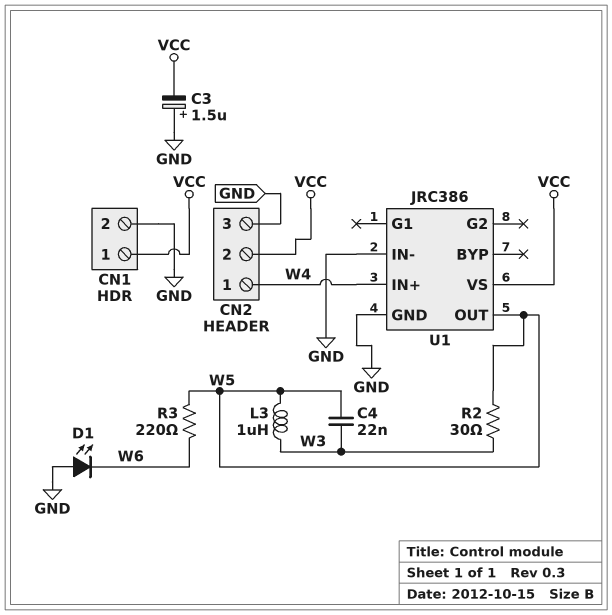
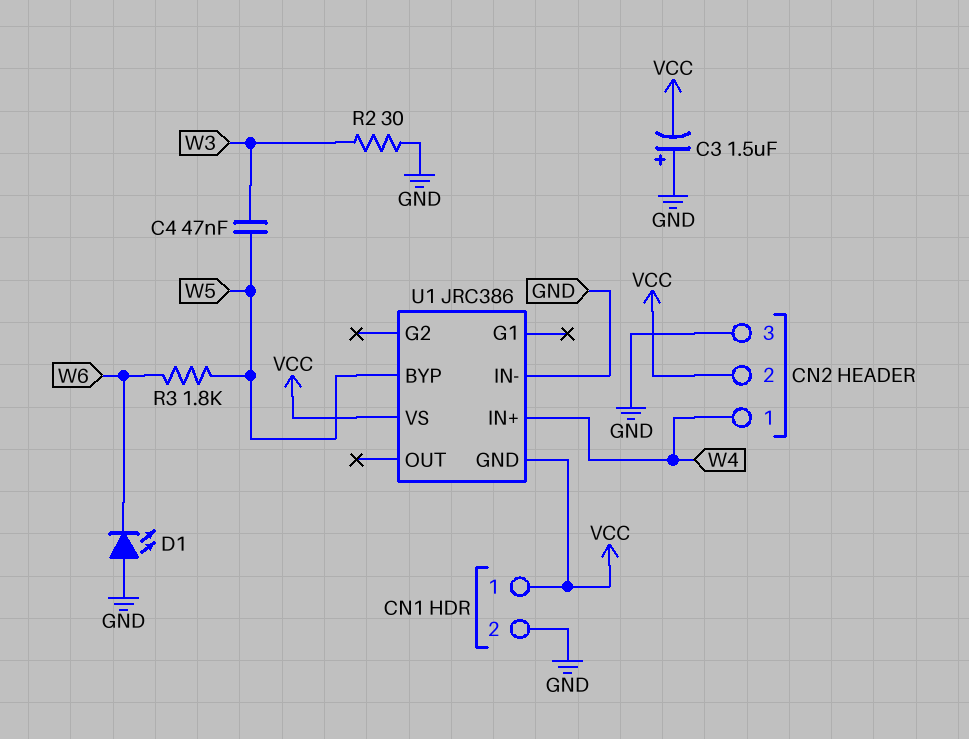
C4: 22nF (W3, W5) -> 47nF (W3, W5)
L3: 1uH (W3, W5) -> none
R2: 30 (W3, W5) -> 30 (GND, W3)
R3: 220 (W5, W6) -> 1.8k (W5, W6)
U1 pin BYP: none -> W5
U1 pin GND: GND -> VCC
U1 pin OUT: W5 -> none

